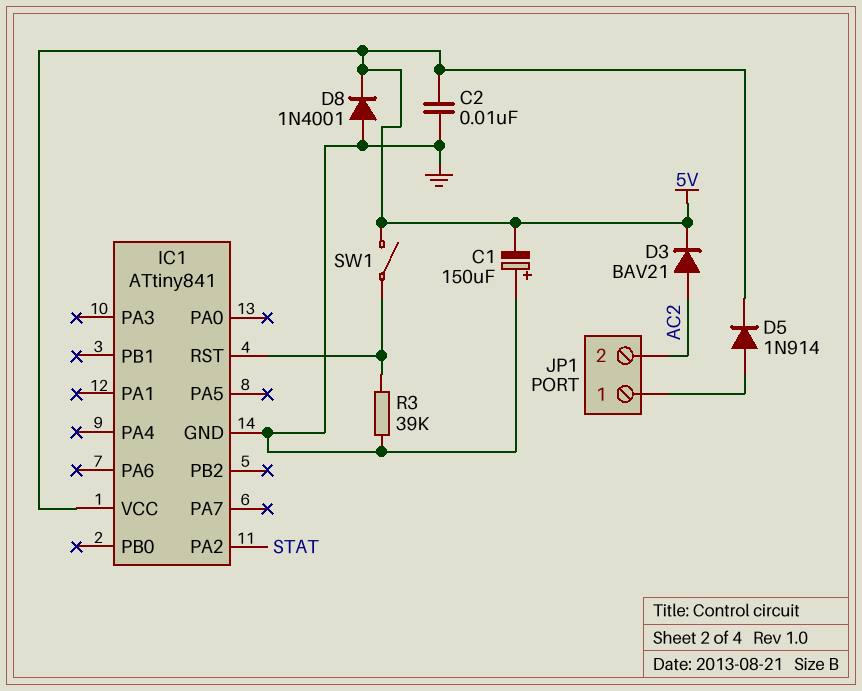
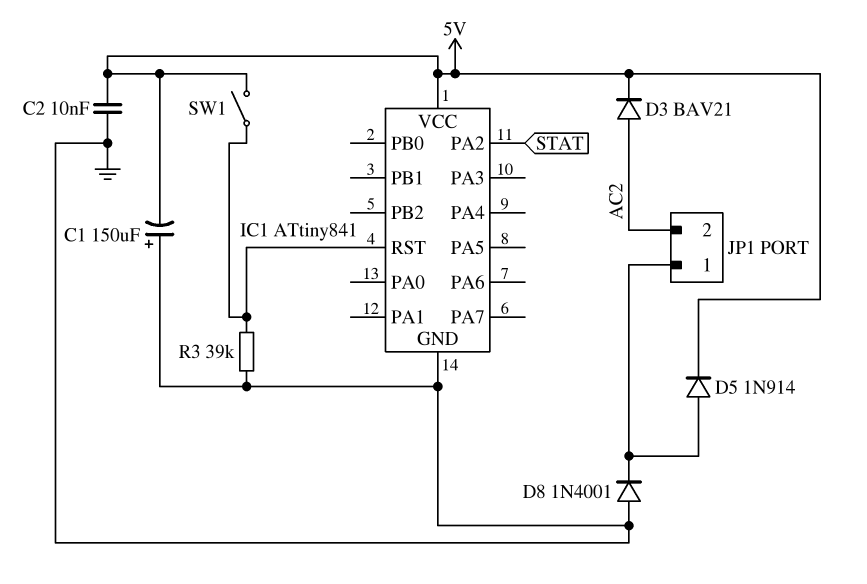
D8: diode 1N4001 (A GND, K 5V) -> diode 1N4001 (A GND, K JP1/1)

